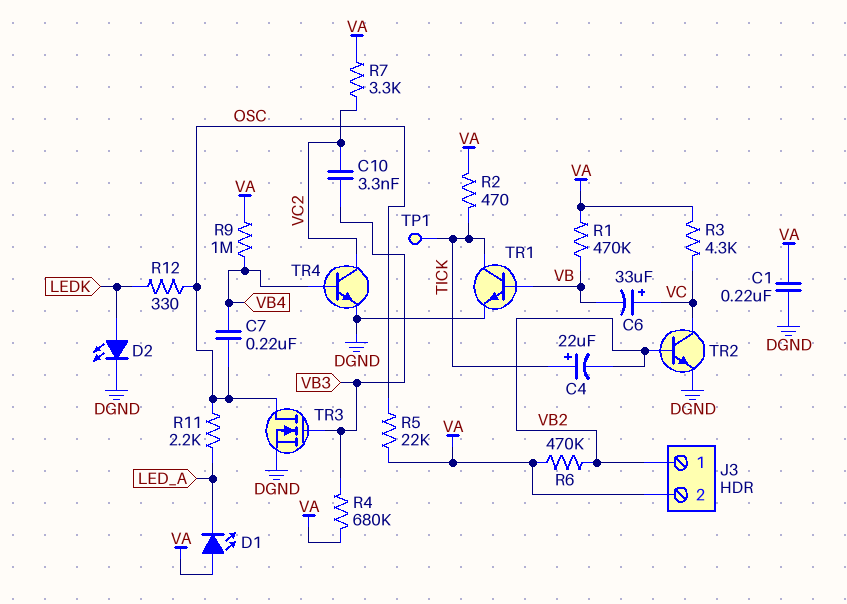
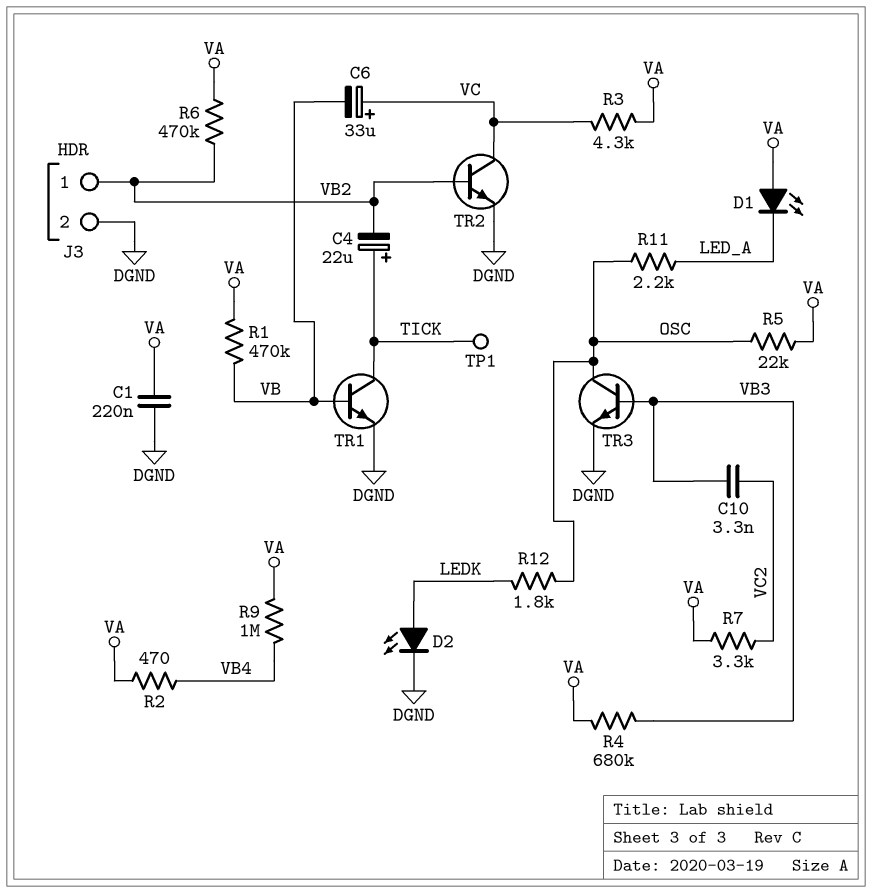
C7: 220nF (OSC, VB4) -> none
J3 pin 2: VA -> DGND
R2: 470 (TICK, VA) -> 470 (VA, VB4)
R12: 330 (LEDK, OSC) -> 1.8k (LEDK, OSC)
TR3: NMOS (G VB3, D OSC, S DGND) -> NPN (B VB3, C OSC, E DGND)
TR4: NPN (B VB4, C VC2, E DGND) -> none

